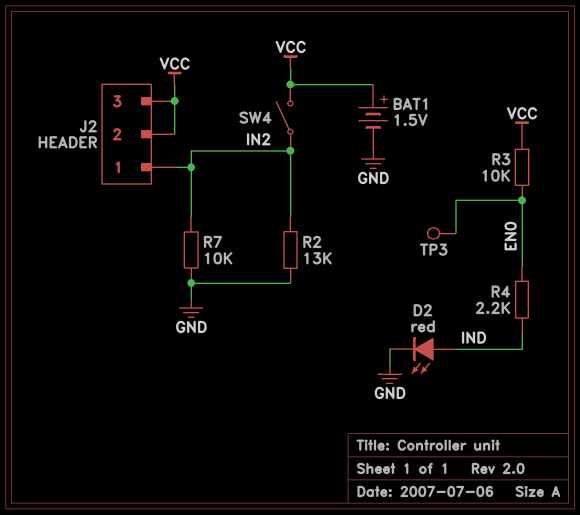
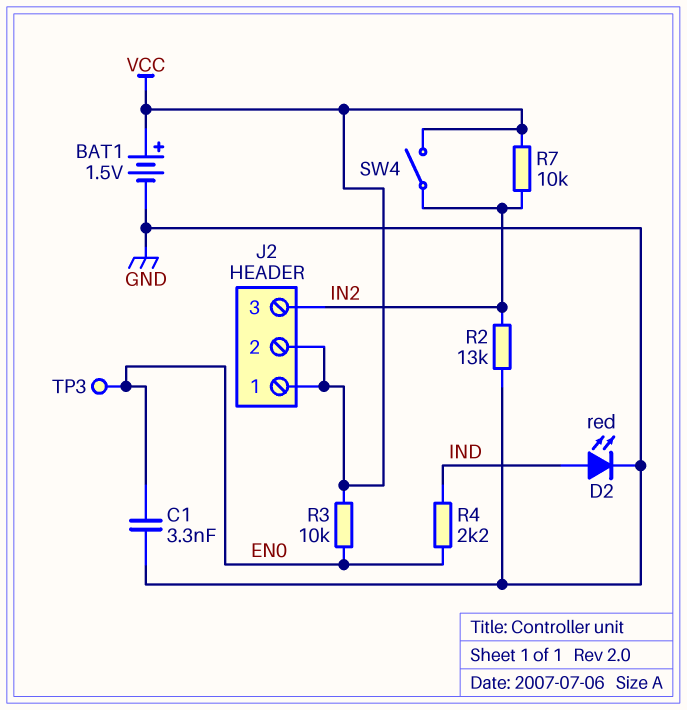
C1: none -> 3.3nF (EN0, GND)
J2 pin 1: IN2 -> VCC
J2 pin 3: VCC -> IN2
R7: 10k (GND, IN2) -> 10k (IN2, VCC)

